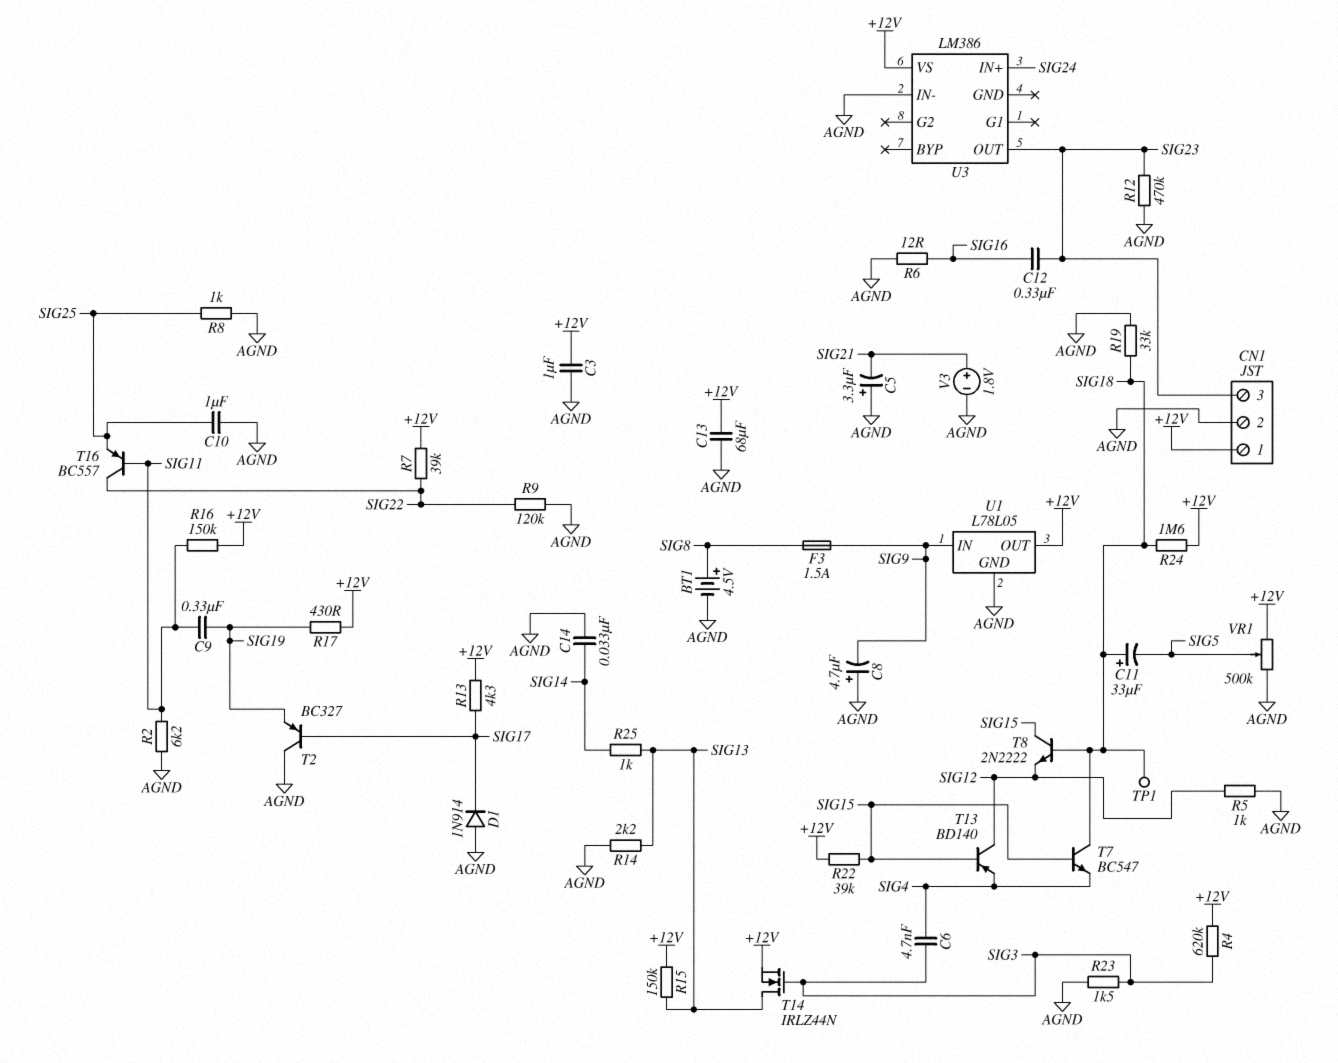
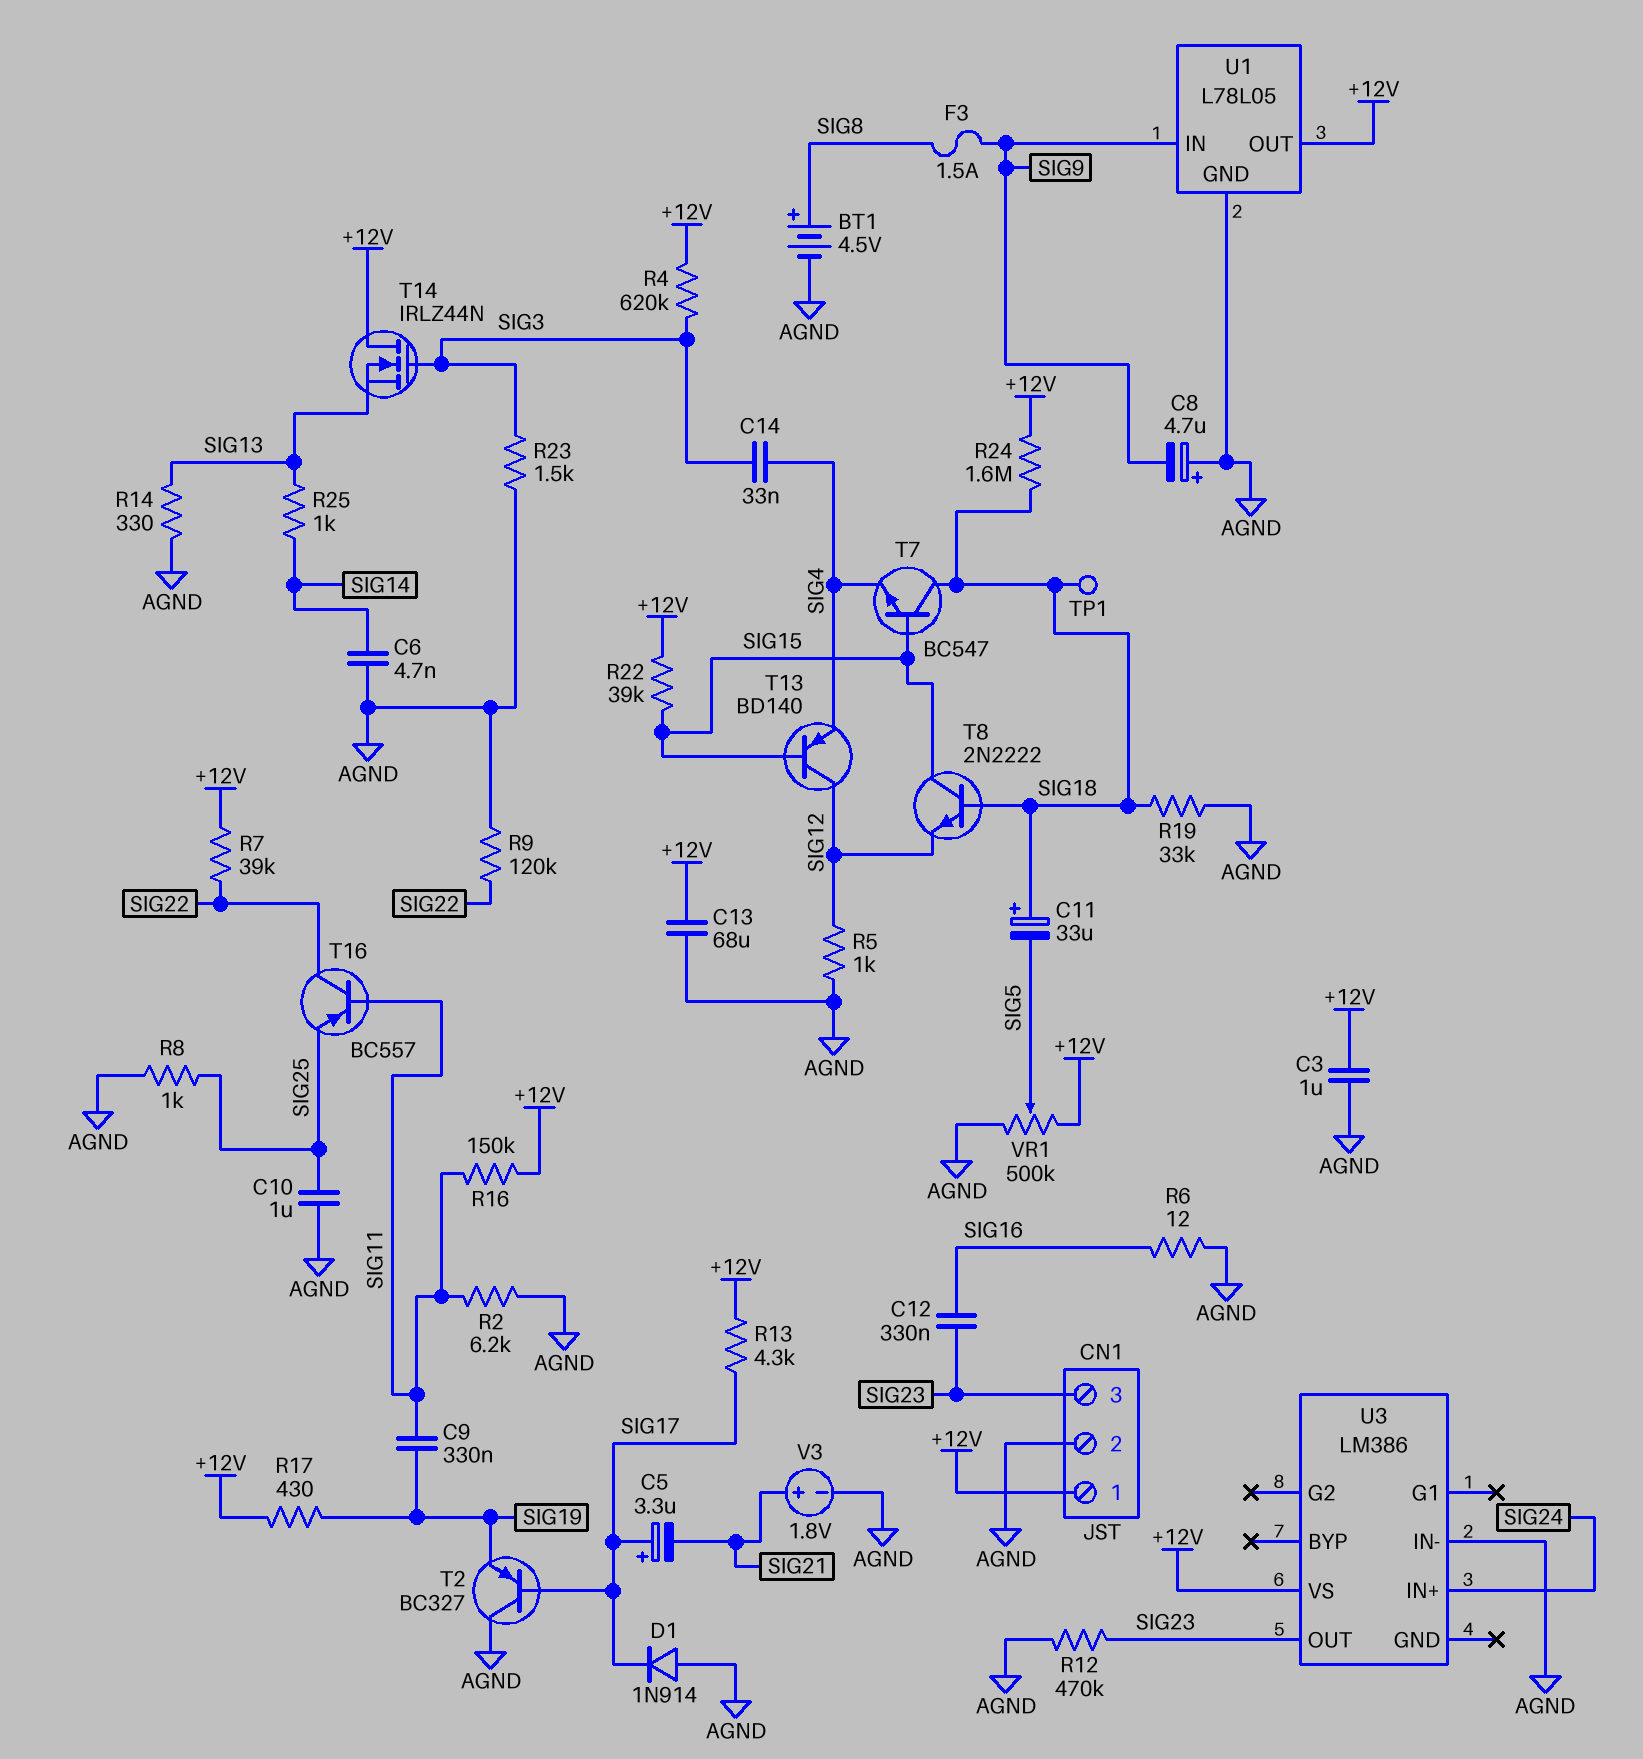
C5: 3.3uF (plus AGND, minus SIG21) -> 3.3uF (plus SIG17, minus SIG21)
C6: 4.7nF (SIG3, SIG4) -> 4.7nF (AGND, SIG14)
C14: 33nF (AGND, SIG14) -> 33nF (SIG3, SIG4)
R14: 2.2k (AGND, SIG13) -> 330 (AGND, SIG13)
R15: 150k (+12V, SIG13) -> none
T14: NMOS IRLZ44N (G SIG3, D SIG13, S +12V) -> NMOS IRLZ44N (G SIG3, D +12V, S SIG13)

